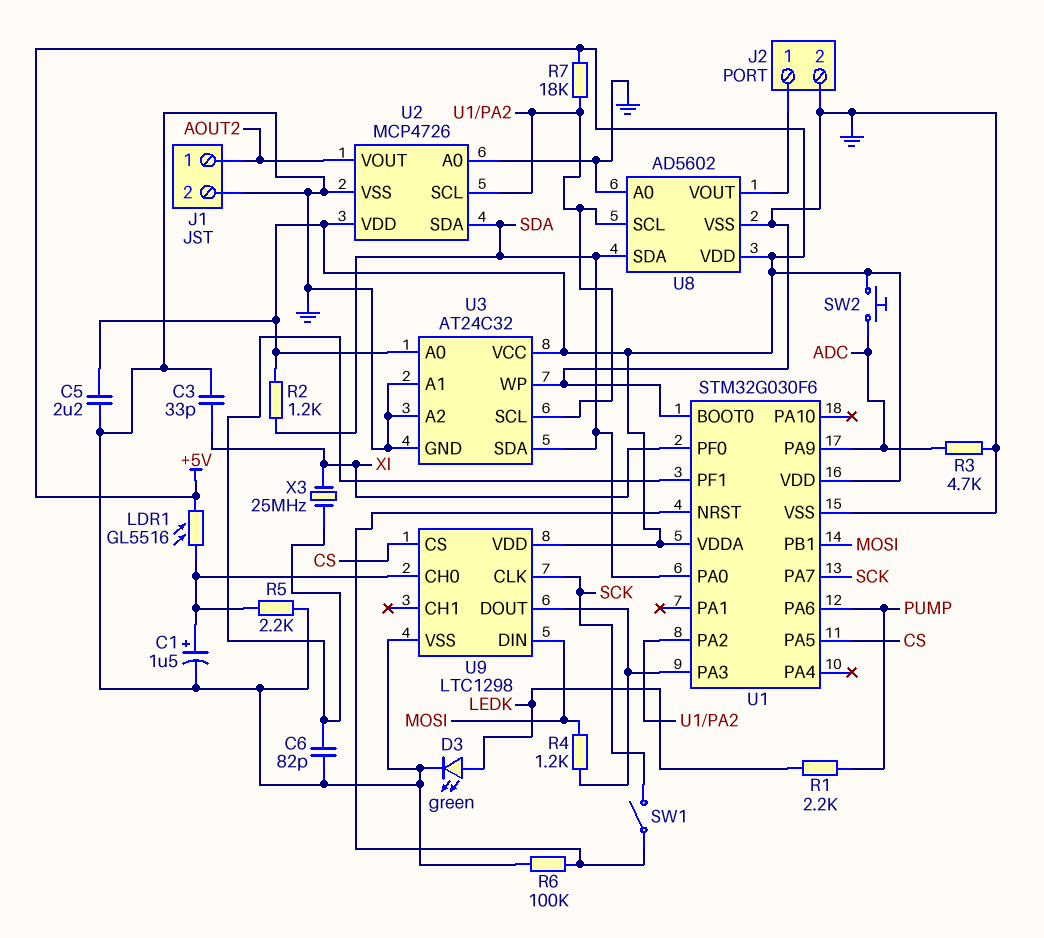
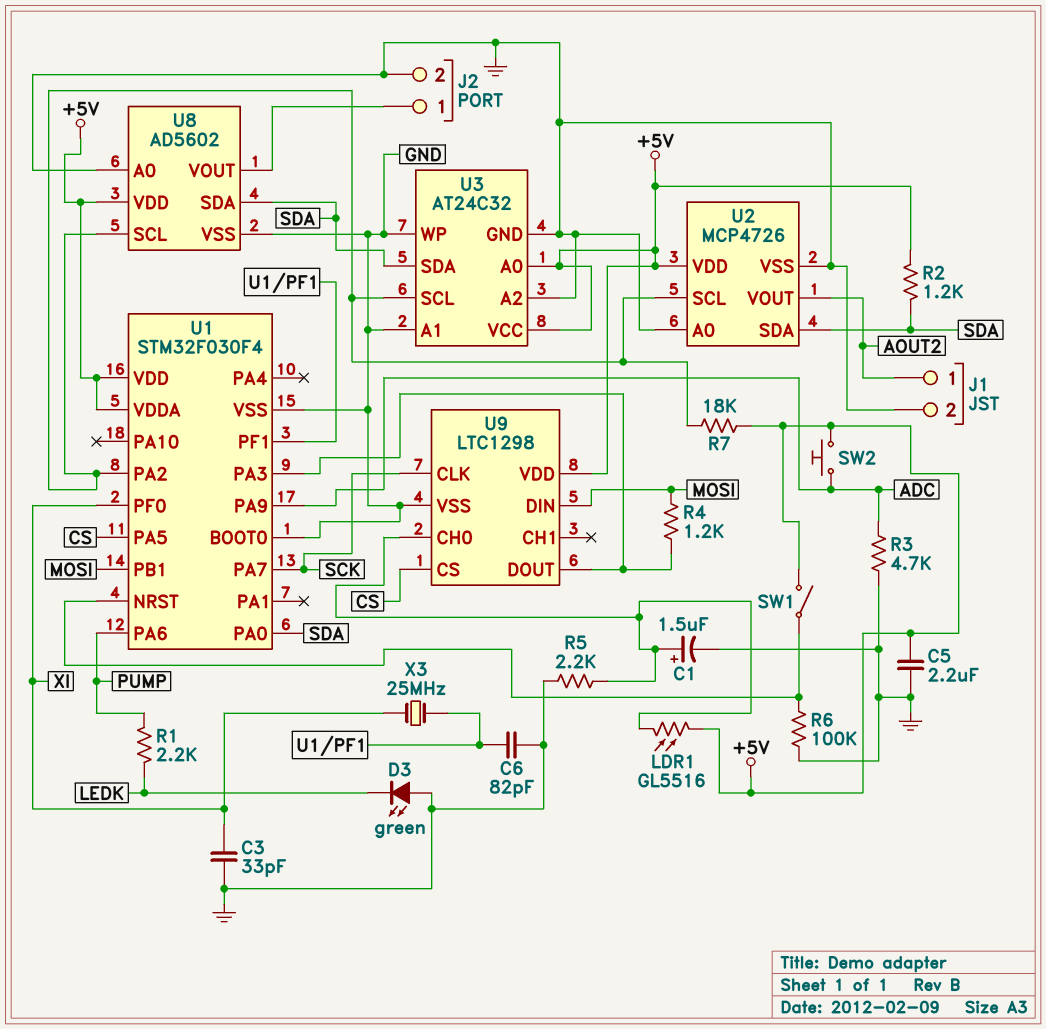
D3: LED green (A LEDK, K GND) -> LED green (A GND, K LEDK)
SW1: switch (SCK, U1/NRST) -> switch (+5V, U1/NRST)
U1: STM32G030F6 -> STM32F030F4

